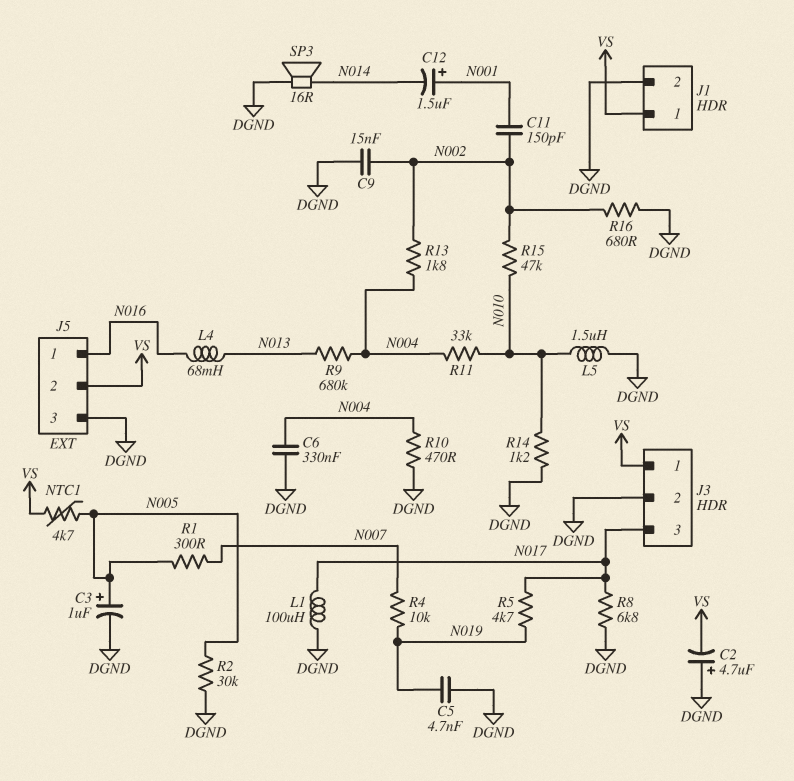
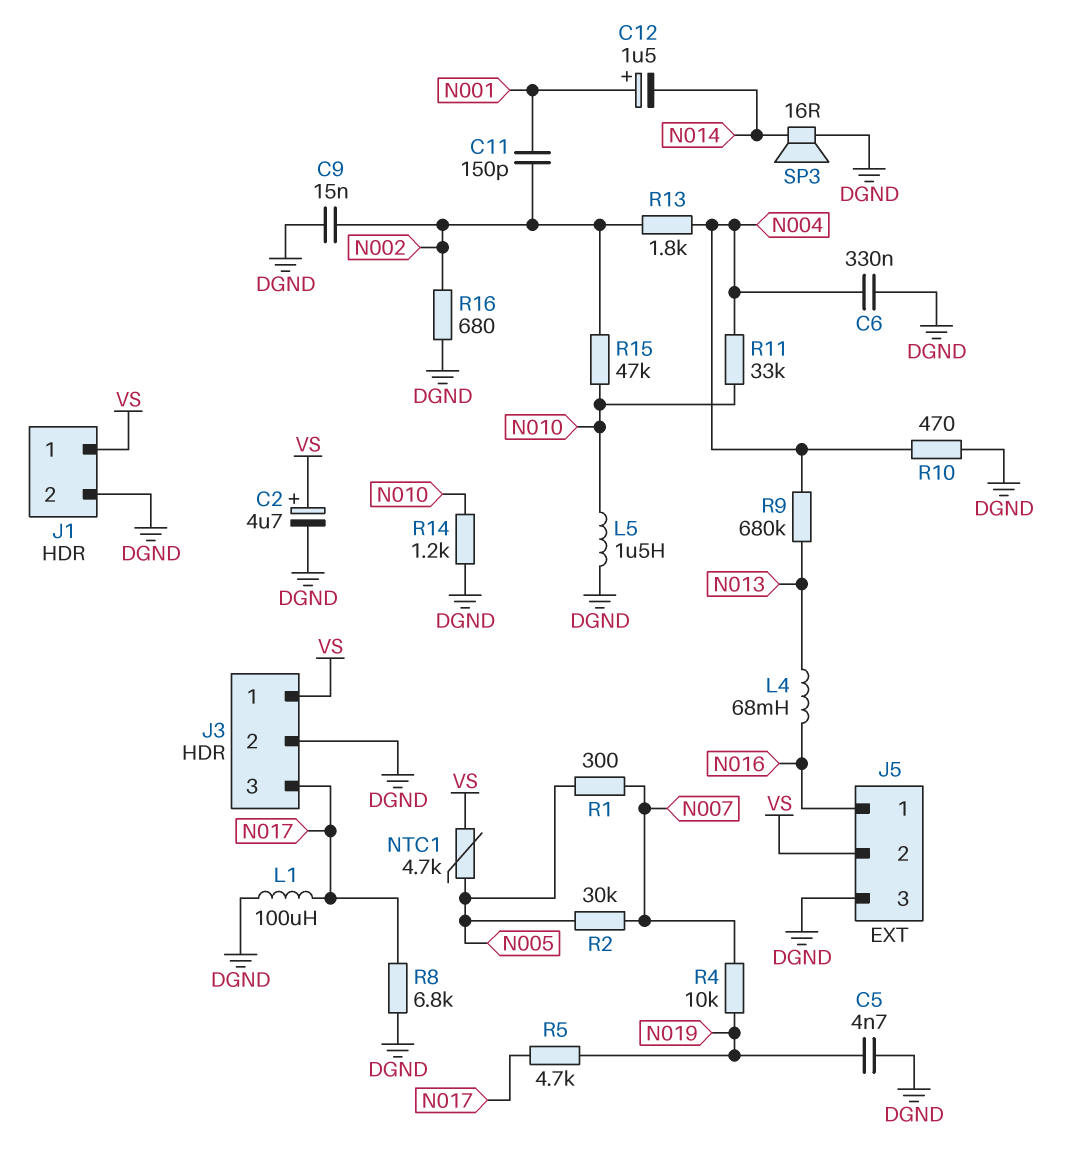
C2: 4.7uF (plus DGND, minus VS) -> 4.7uF (plus VS, minus DGND)
C3: 1uF (plus N005, minus DGND) -> none
R2: 30k (DGND, N005) -> 30k (N005, N007)

